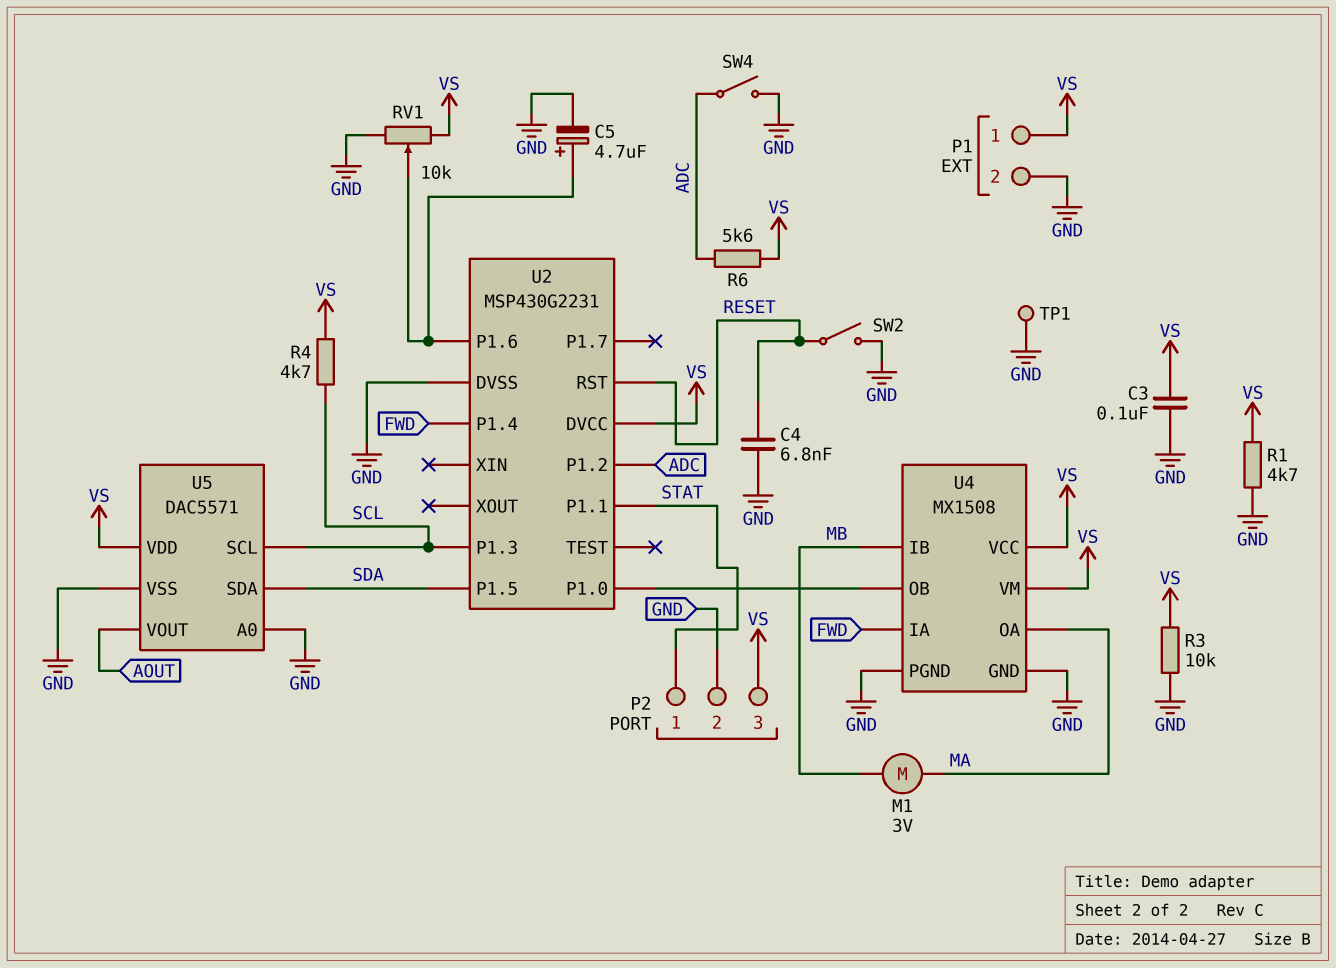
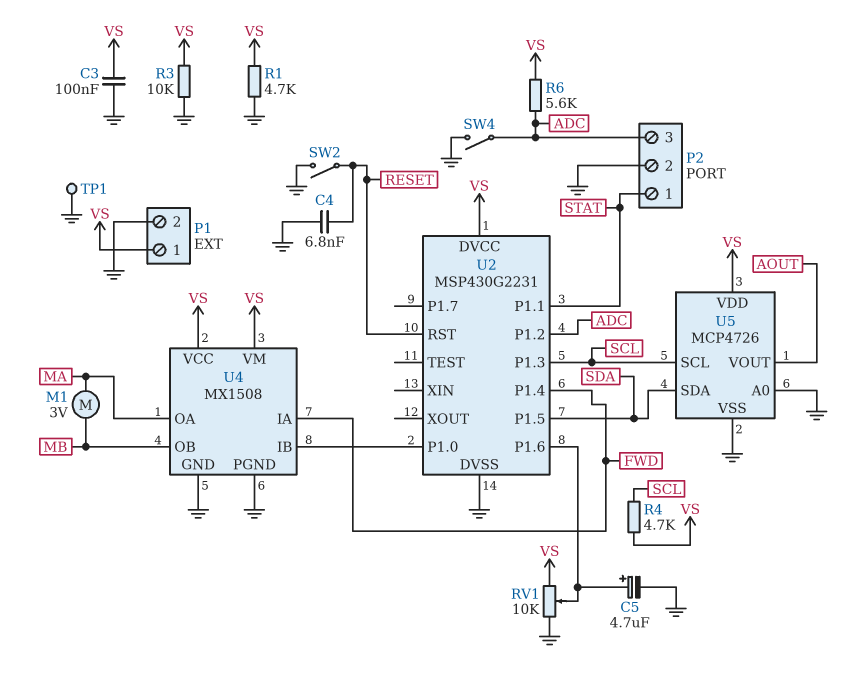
P2 pin 3: VS -> ADC
U4 pin IB: MB -> U2/P1.0
U4 pin OB: U2/P1.0 -> MB
U5: DAC5571 -> MCP4726

